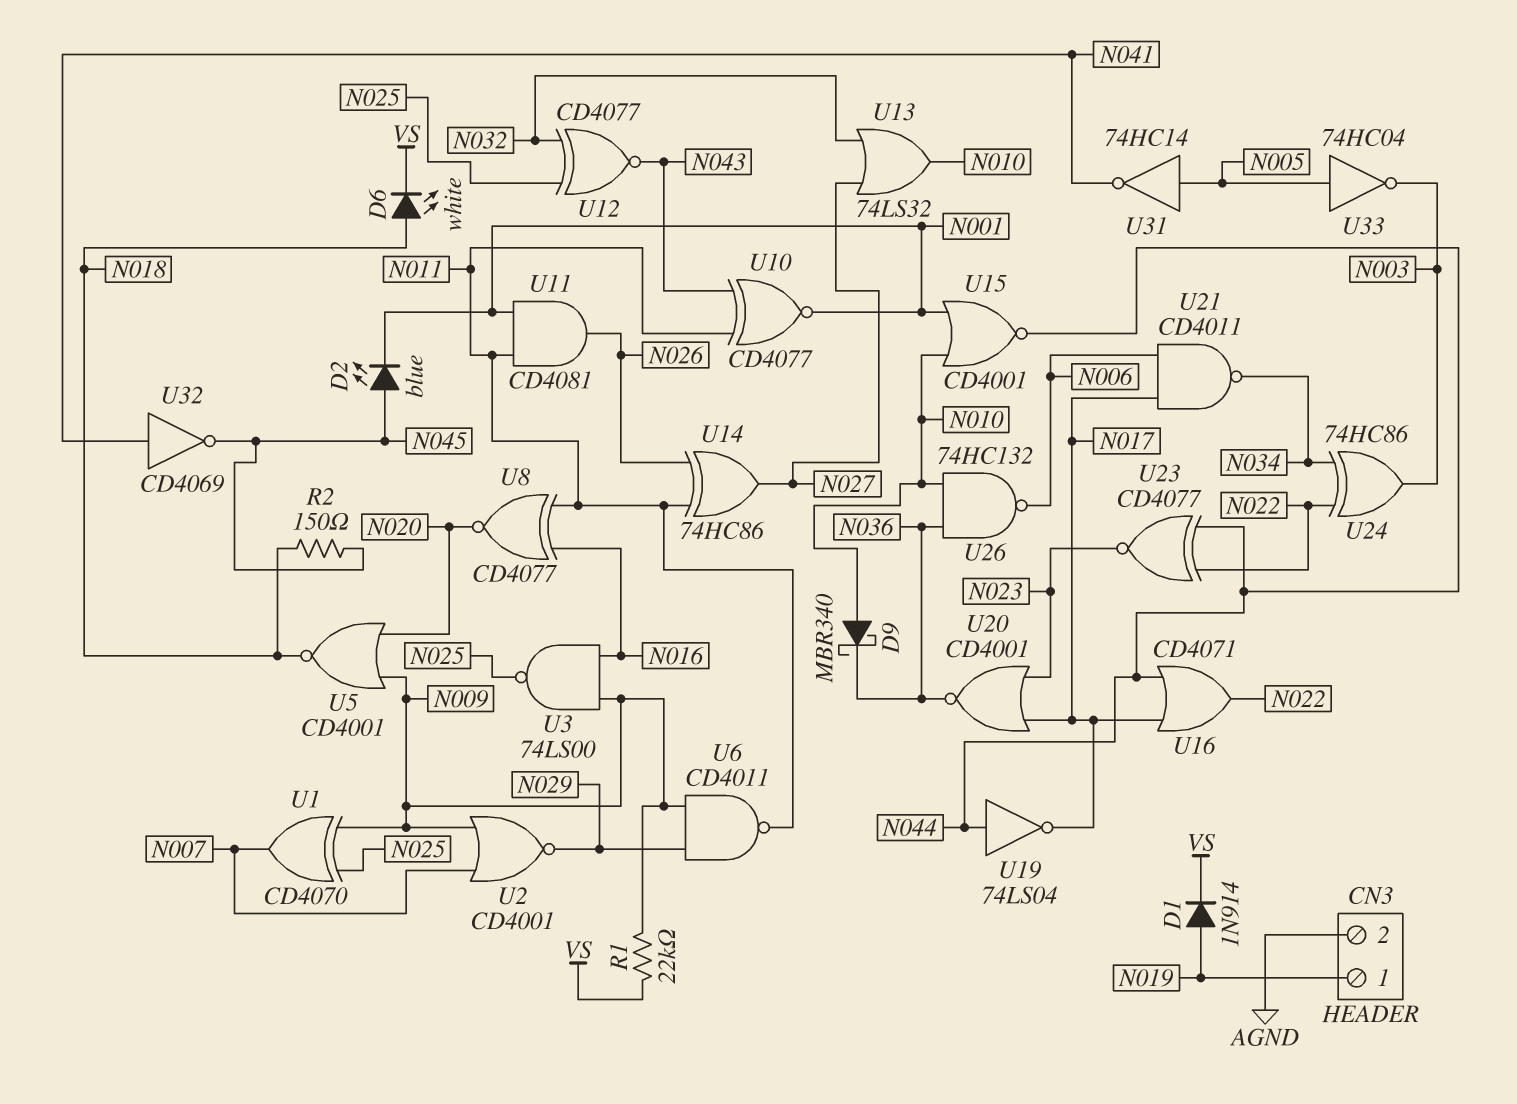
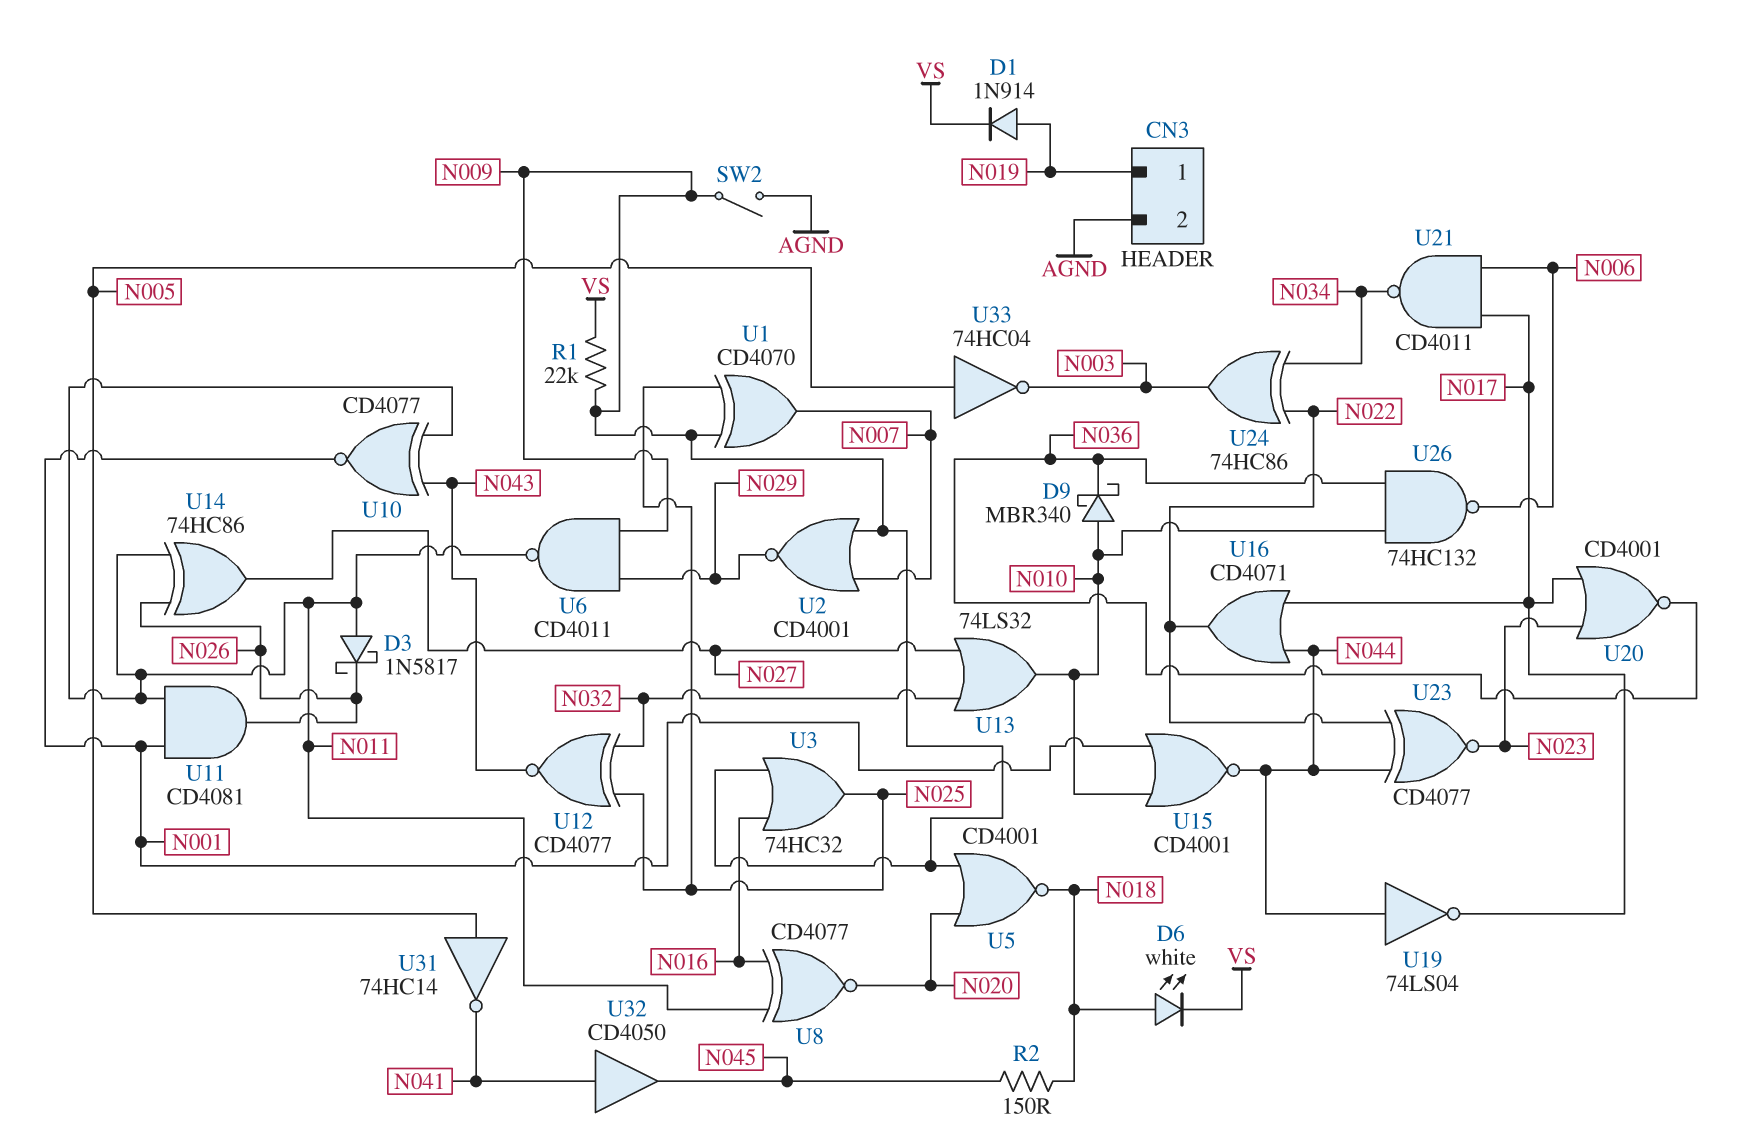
D2: LED blue (A N045, K N001) -> none
D3: none -> schottky 1N5817 (A N011, K N026)
SW2: none -> switch (AGND, N009)
U3: NAND 74LS00 (in N009, in N016, out N025) -> OR 74HC32 (in N009, in N016, out N025)
U32: NOT CD4069 (in N041, out N045) -> buffer CD4050 (in N041, out N045)

